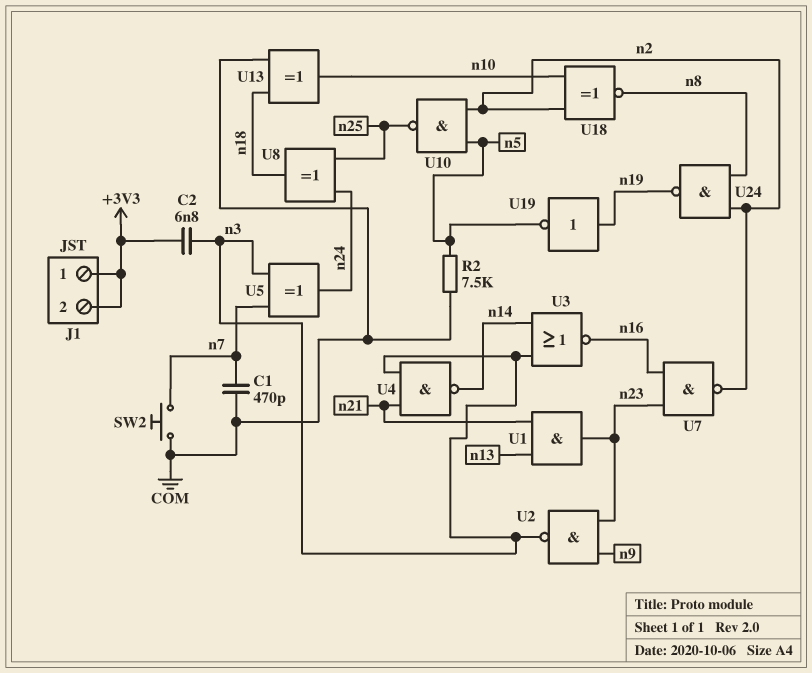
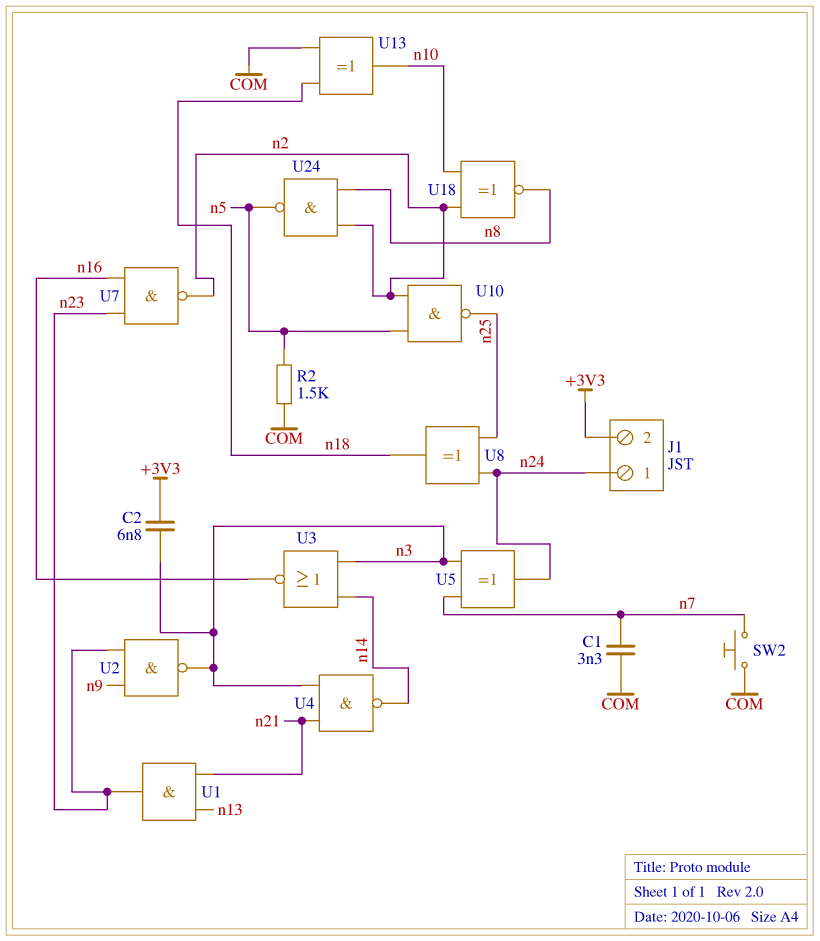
C1: 470pF (COM, n7) -> 3.3nF (COM, n7)
J1 pin 1: +3V3 -> n24
R2: 7.5k (COM, n5) -> 1.5k (COM, n5)
U19: NOT (in n19, out n5) -> none
U24: NAND (in n2, in n8, out n19) -> NAND (in n2, in n8, out n5)

